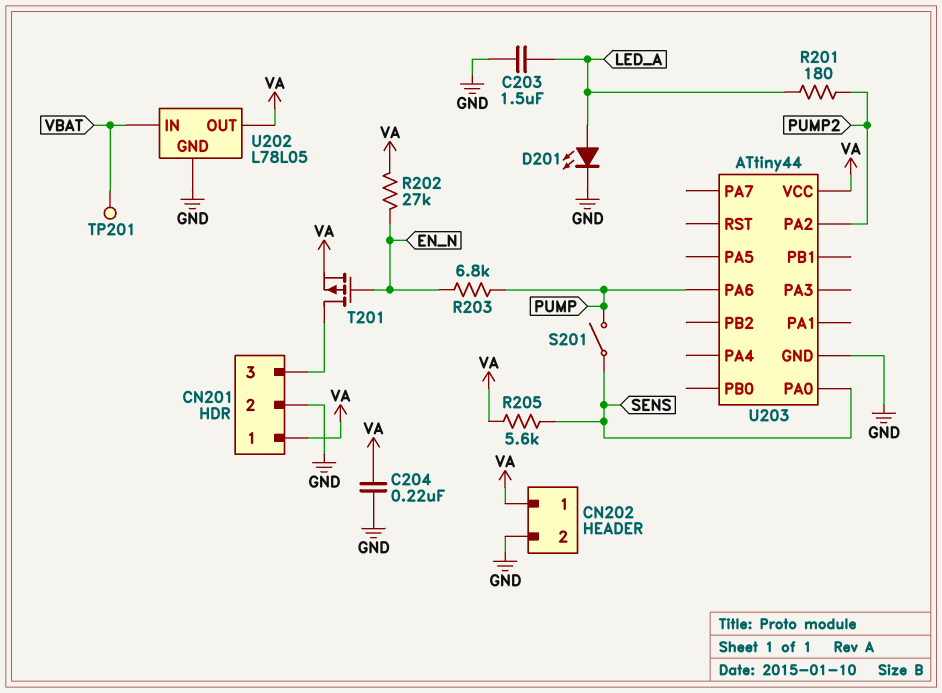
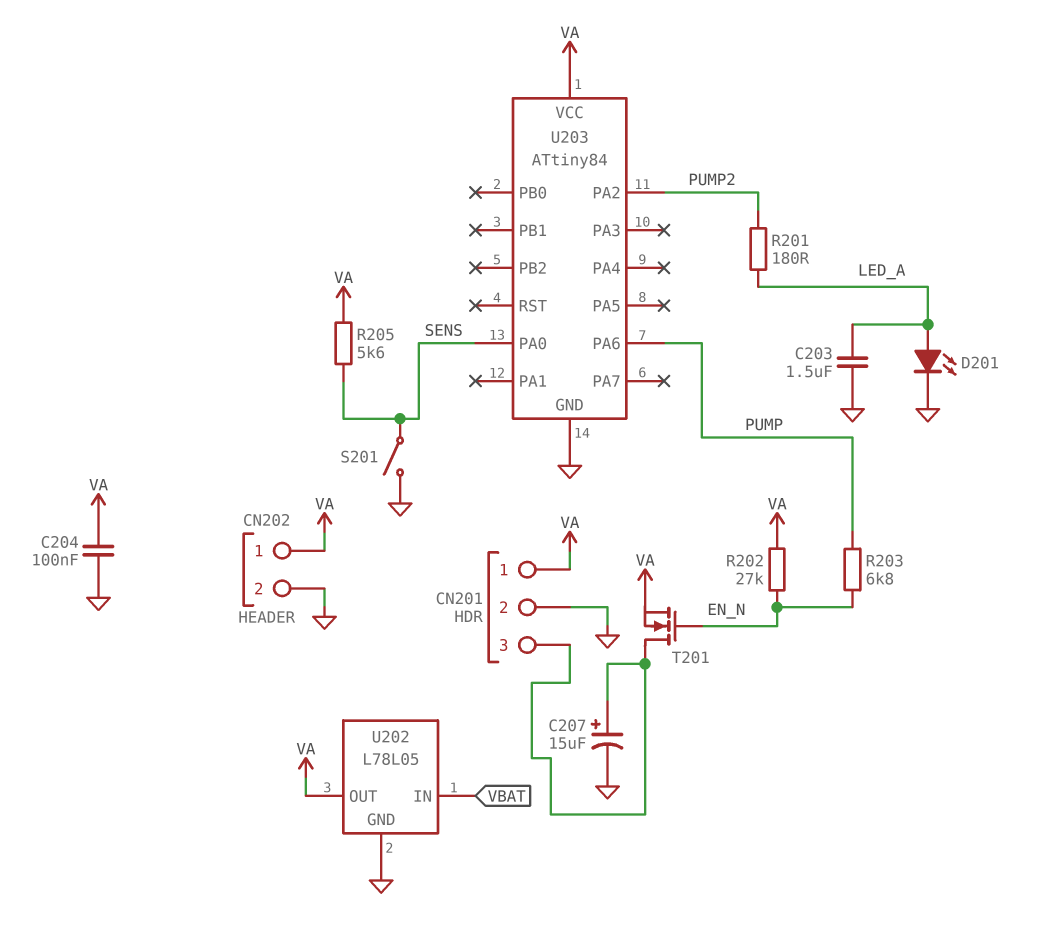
C204: 220nF (GND, VA) -> 100nF (GND, VA)
C207: none -> 15uF (plus CN201/3, minus GND)
S201: switch (PUMP, SENS) -> switch (GND, SENS)
T201: PMOS (G EN_N, D CN201/3, S VA) -> NMOS (G EN_N, D CN201/3, S VA)
TP201: test point (VBAT) -> none
U203: ATtiny44 -> ATtiny84

